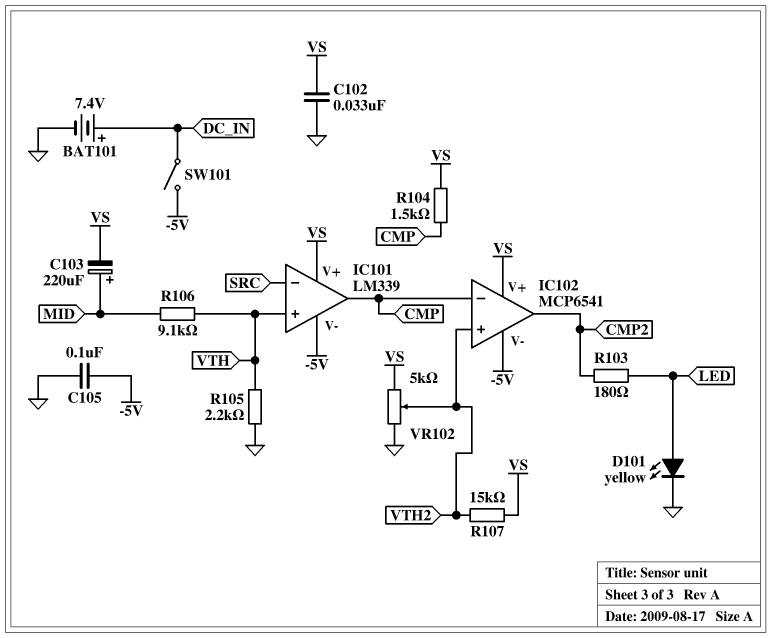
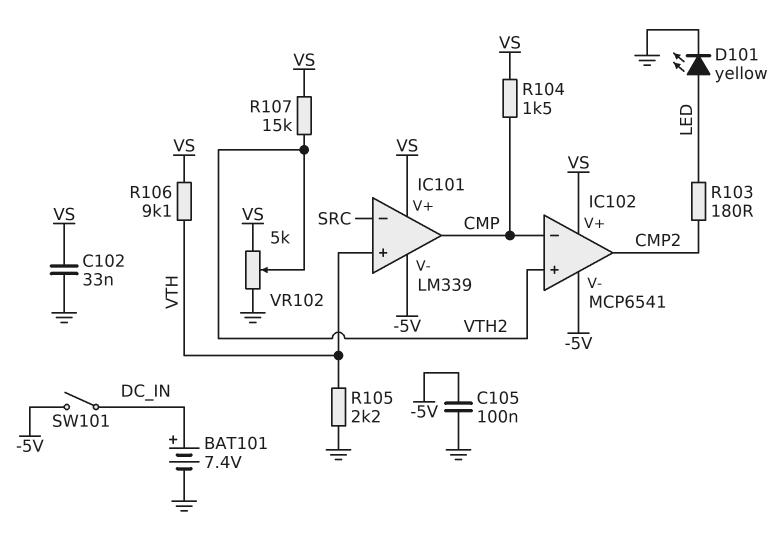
C103: 220uF (plus MID, minus VS) -> none
R106: 9.1k (MID, VTH) -> 9.1k (VS, VTH)

